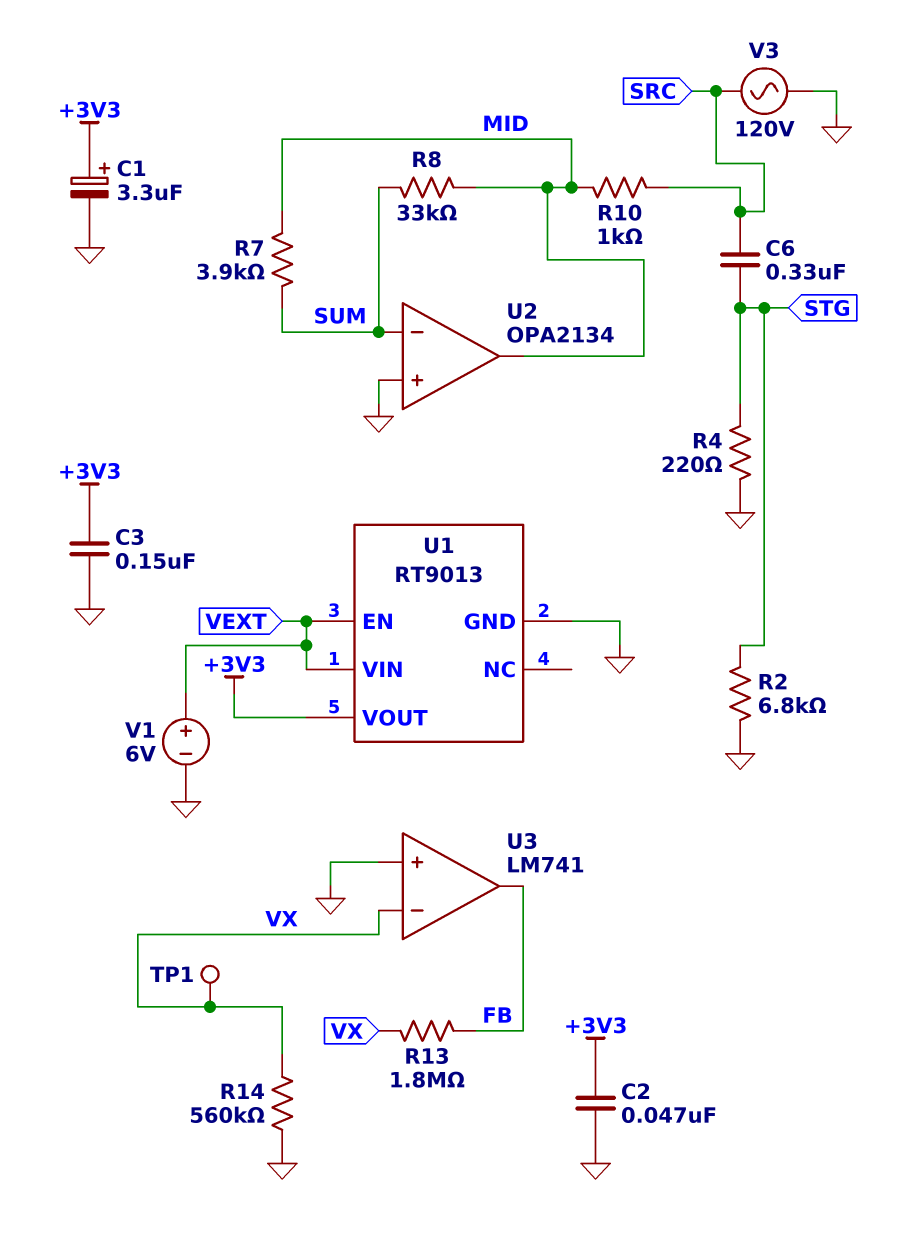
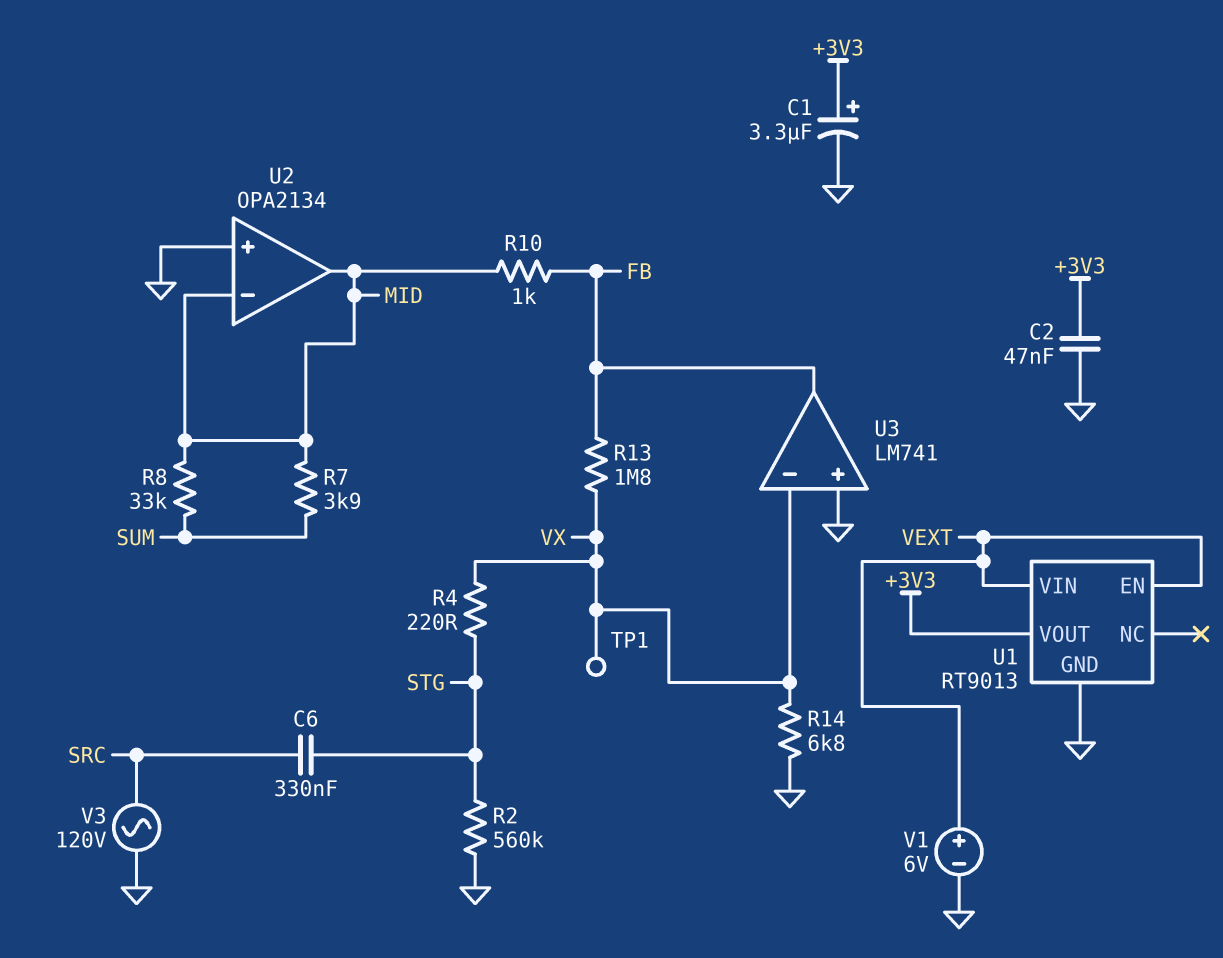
C3: 150nF (+3V3, GND) -> none
R2: 6.8k (GND, STG) -> 560k (GND, STG)
R4: 220 (GND, STG) -> 220 (STG, VX)
R10: 1k (MID, SRC) -> 1k (FB, MID)
R14: 560k (GND, VX) -> 6.8k (GND, VX)
U2 pin in-: SUM -> MID

